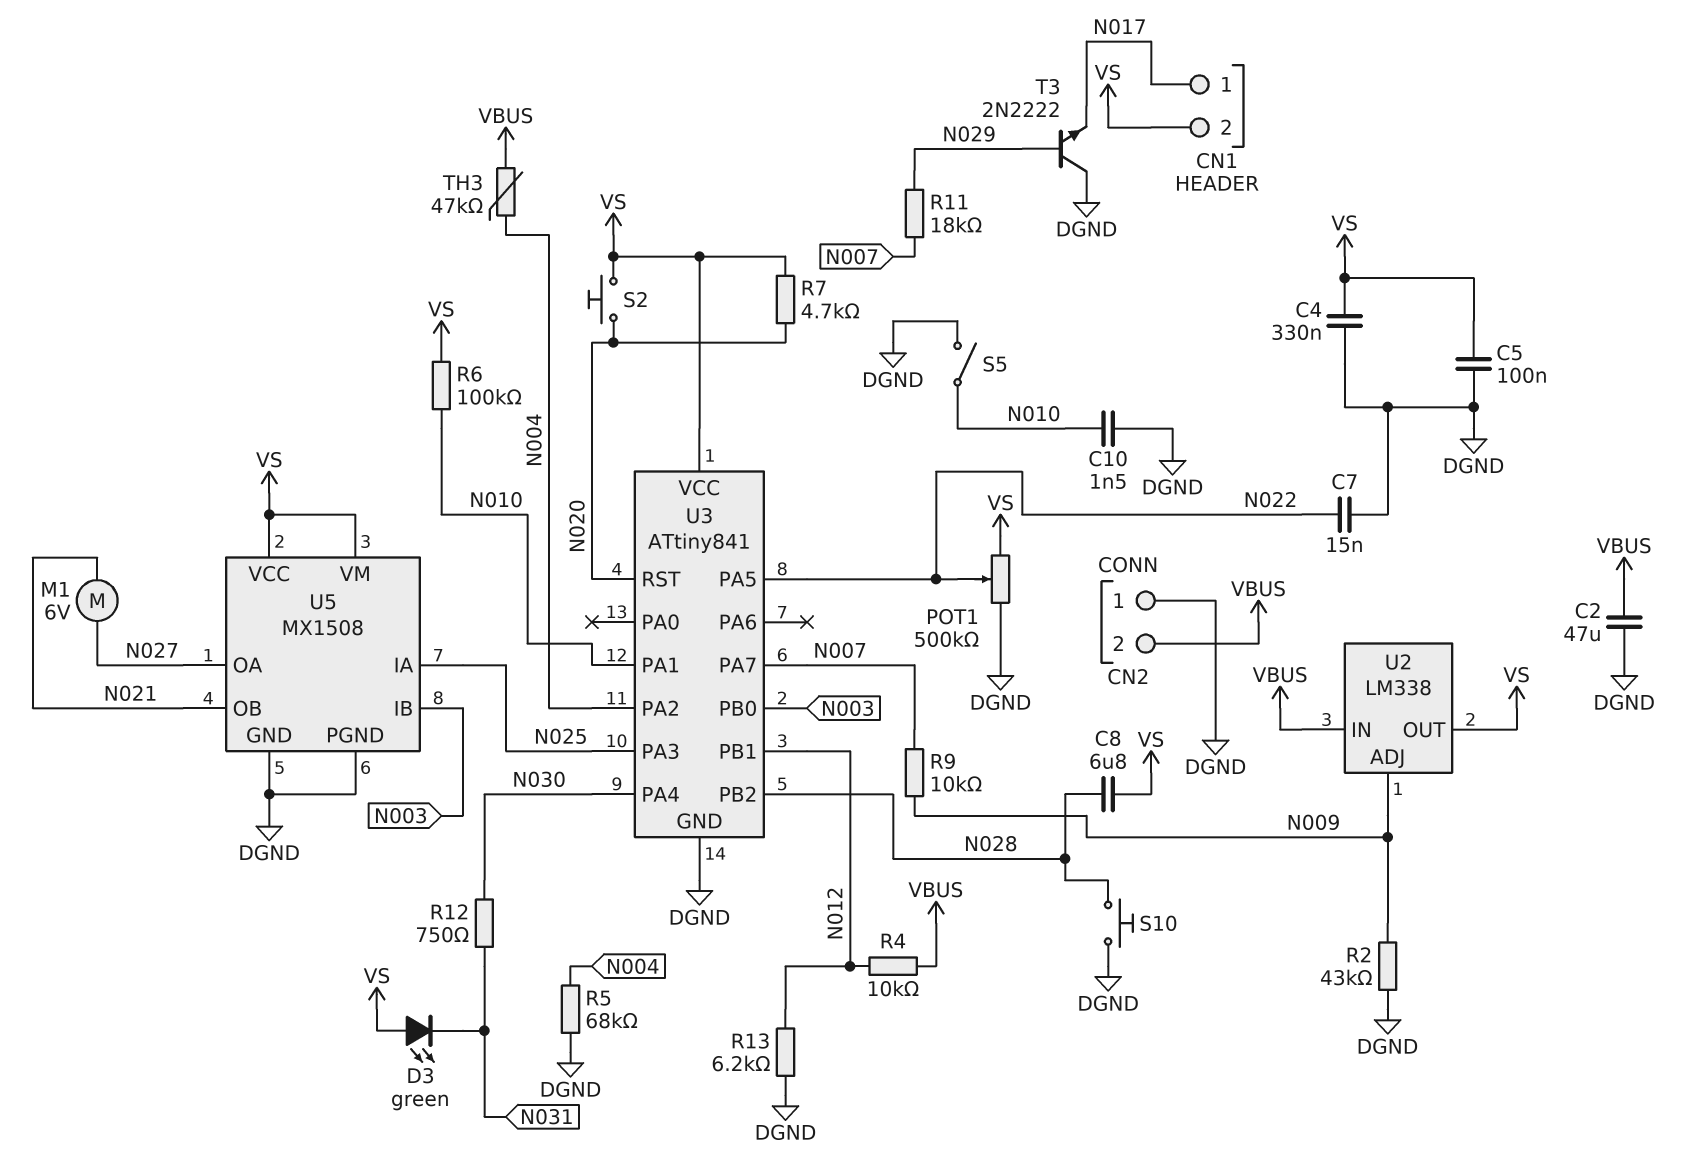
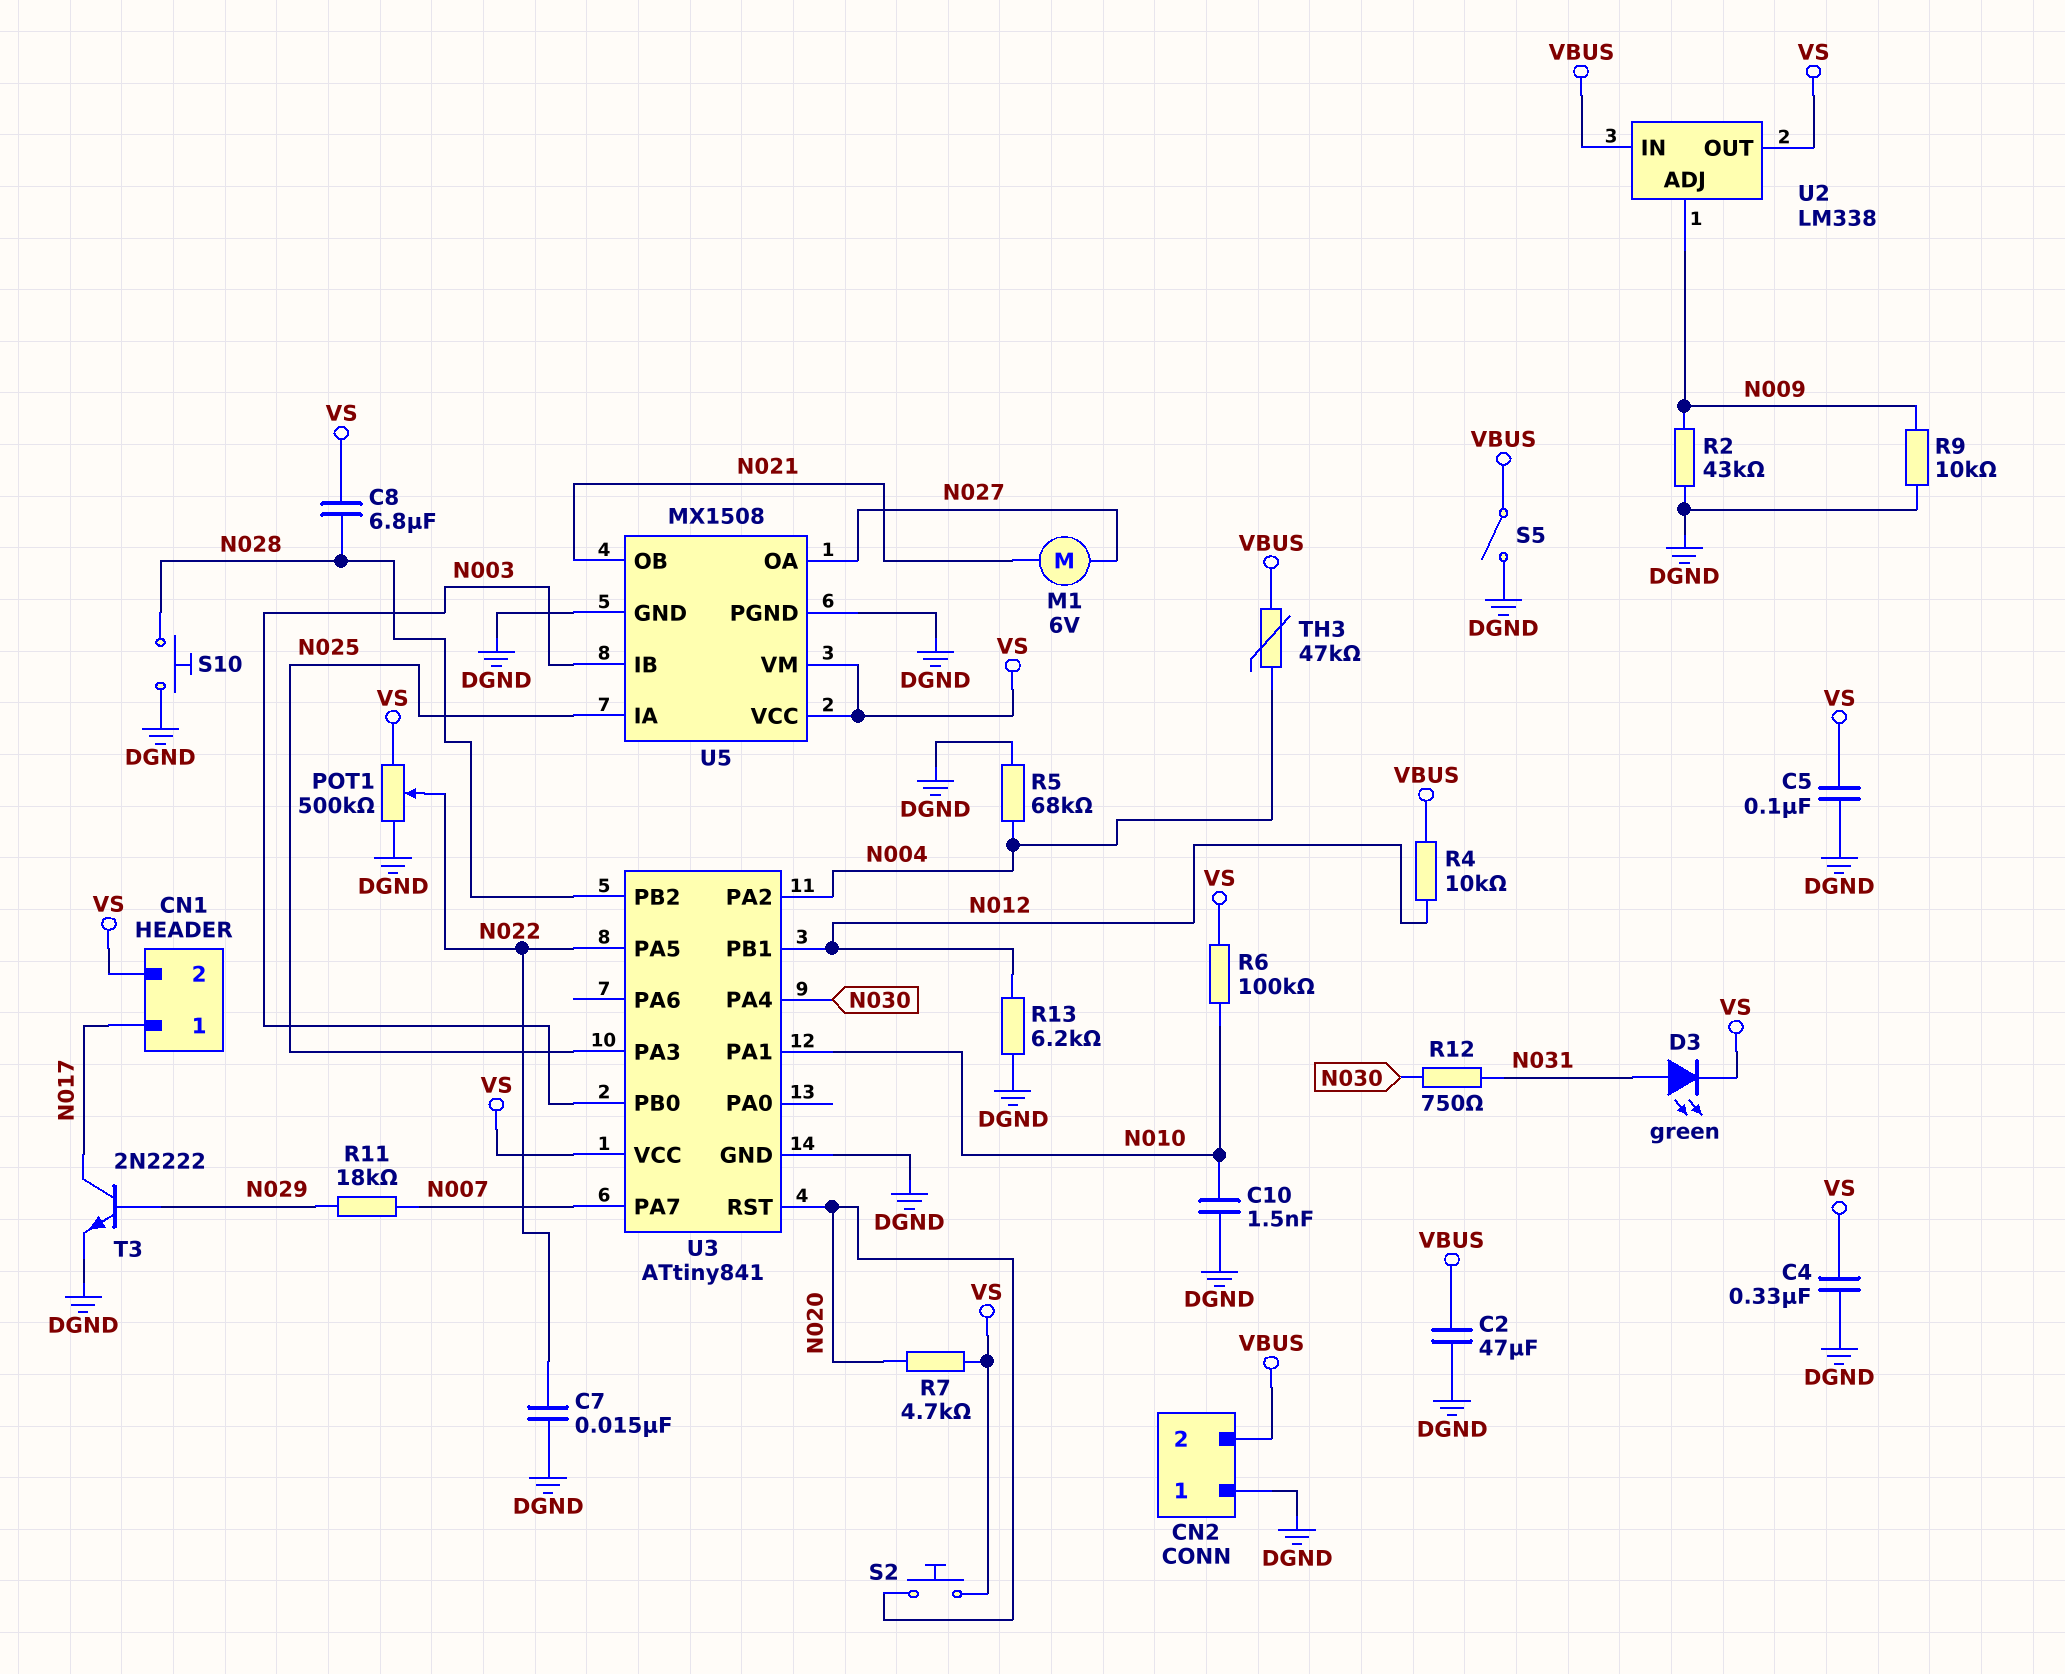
D3: LED green (A VS, K N031) -> LED green (A N031, K VS)
R9: 10k (N007, N009) -> 10k (DGND, N009)
S5: switch (DGND, N010) -> switch (DGND, VBUS)
T3: NPN 2N2222 (B N029, C DGND, E N017) -> NPN 2N2222 (B N029, C N017, E DGND)

